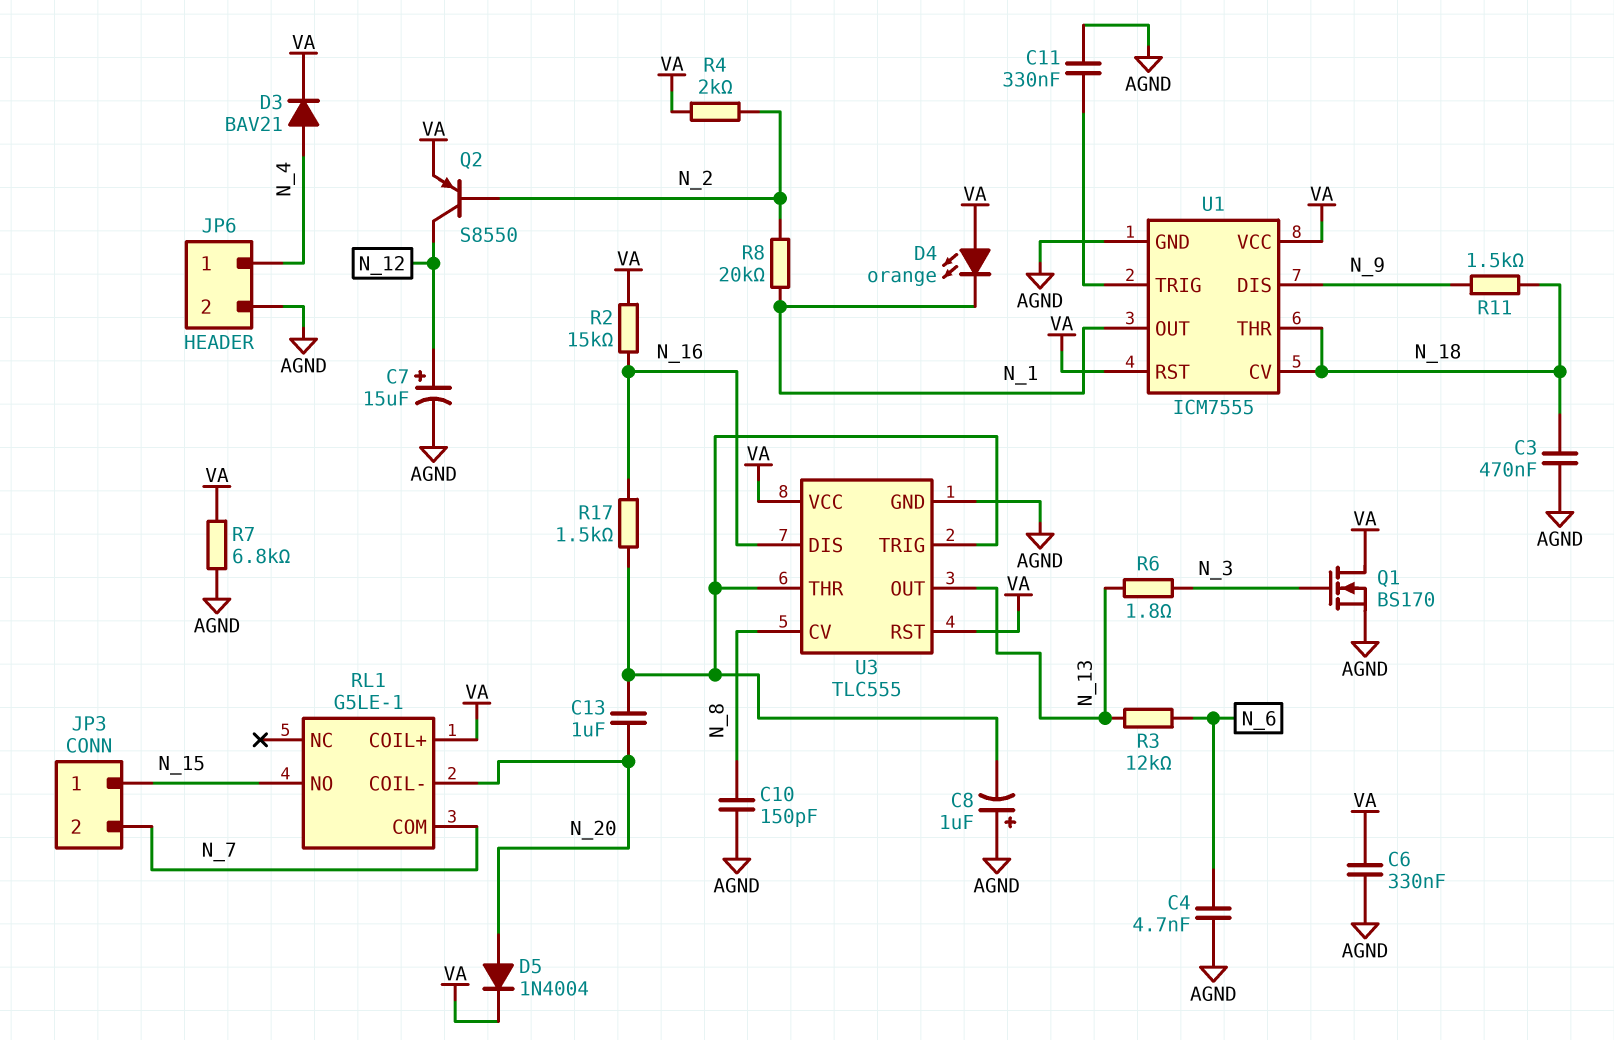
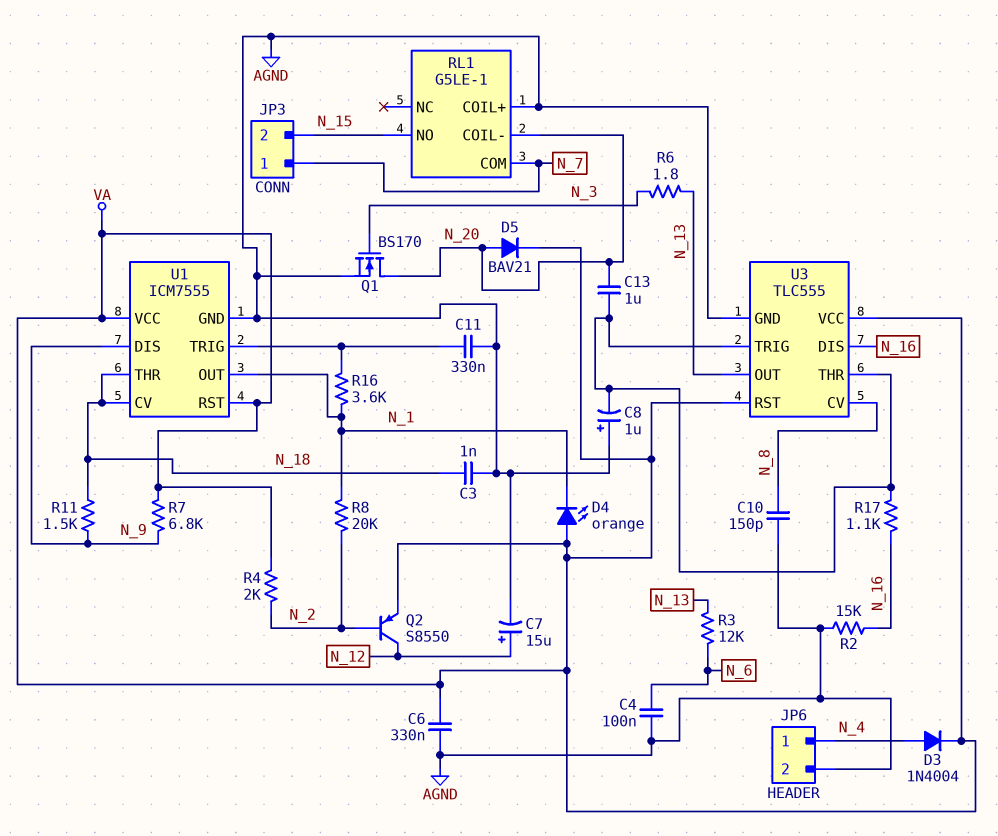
C3: 470nF (AGND, N_18) -> 1nF (AGND, N_18)
C4: 4.7nF (AGND, N_6) -> 100nF (AGND, N_6)
D3: diode BAV21 (A N_4, K VA) -> diode 1N4004 (A N_4, K VA)
D5: diode 1N4004 (A N_20, K VA) -> diode BAV21 (A N_20, K VA)
JP3 pin 1: N_15 -> N_7
JP3 pin 2: N_7 -> N_15
Q1: NMOS BS170 (G N_3, D VA, S AGND) -> NMOS BS170 (G N_3, D N_20, S AGND)
R2: 15k (N_16, VA) -> 15k (AGND, N_16)
R7: 6.8k (AGND, VA) -> 6.8k (N_9, VA)
R16: none -> 3.6k (N_1, U1/TRIG)
R17: 1.5k (N_16, U3/THR) -> 1.1k (N_16, U3/THR)
RL1 pin COIL+: VA -> AGND

